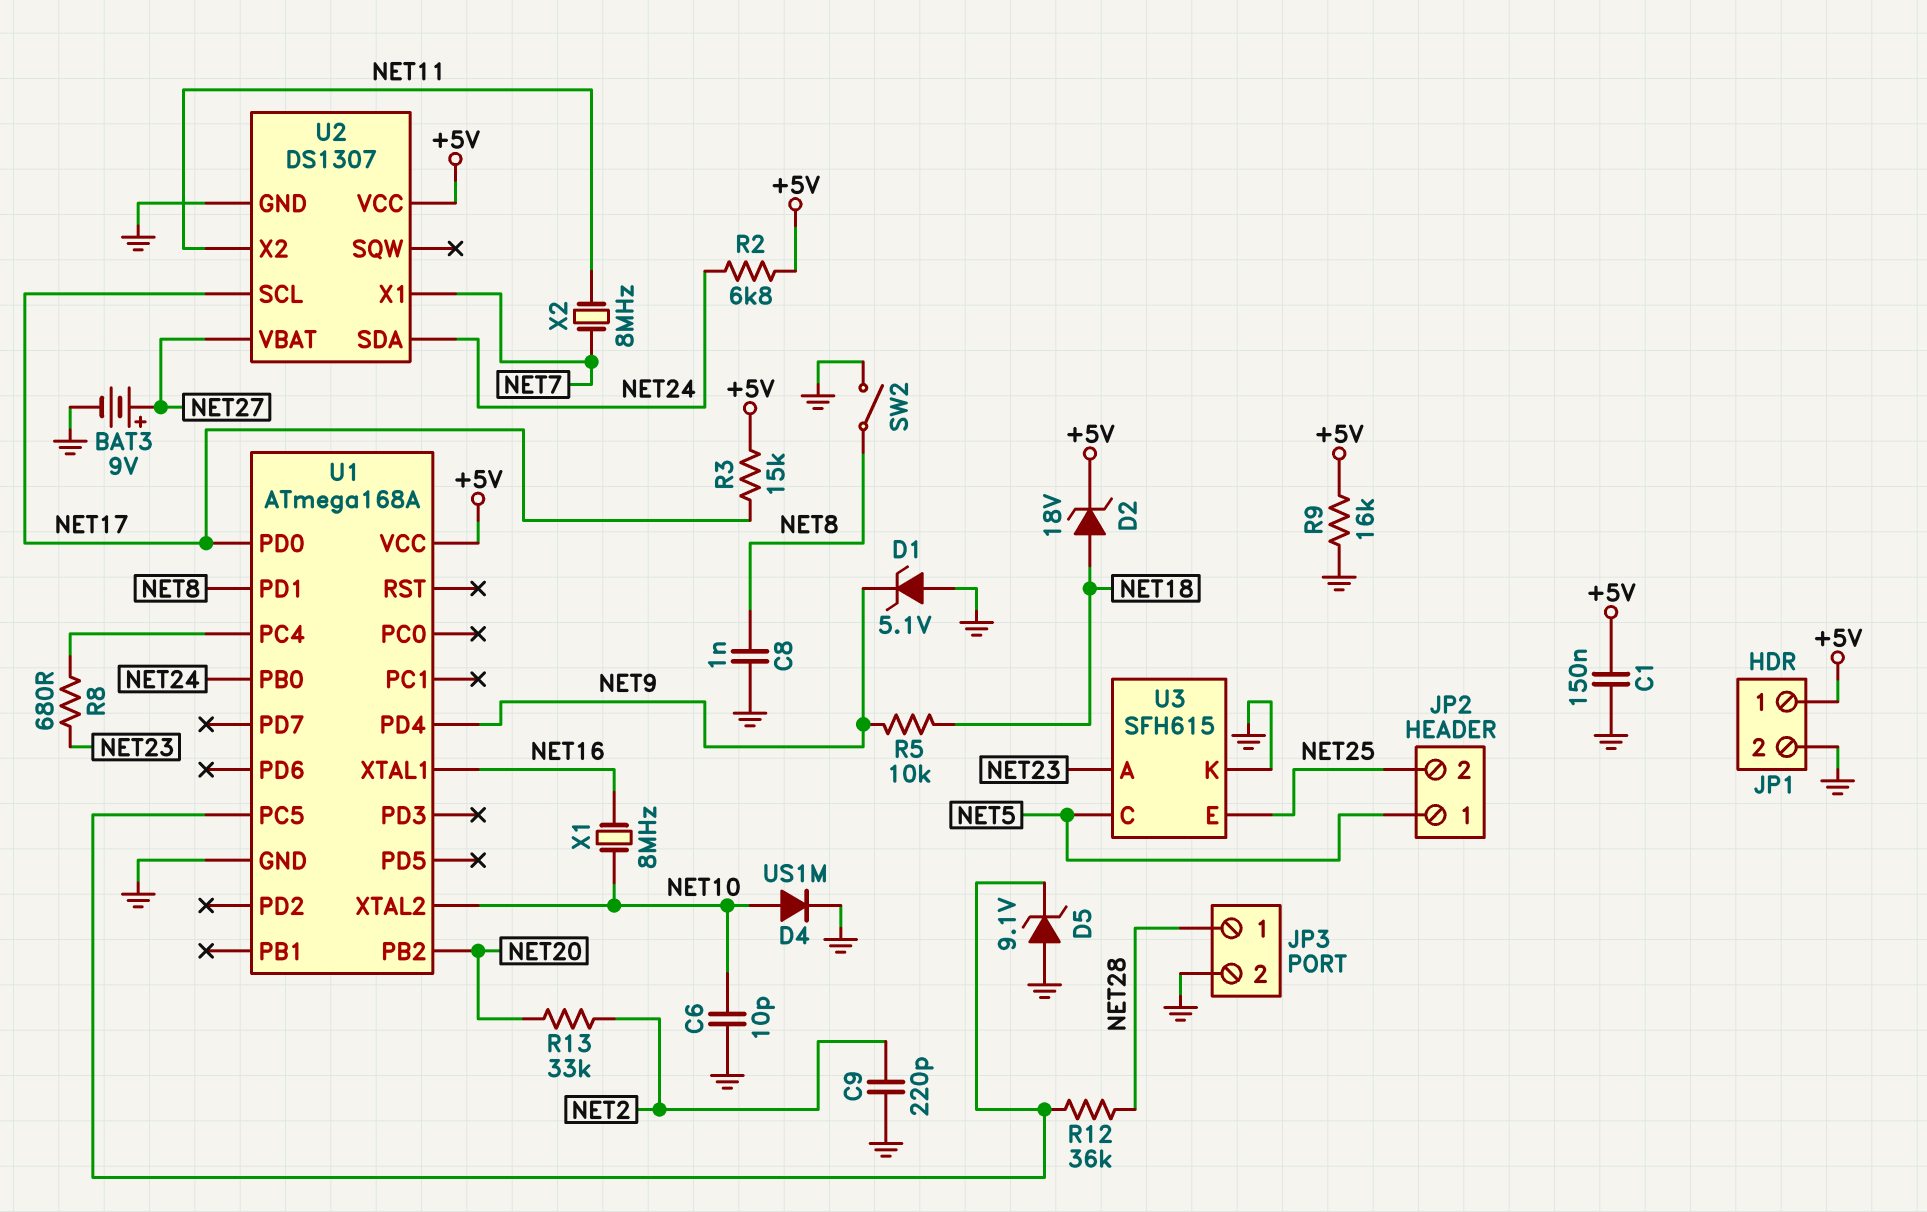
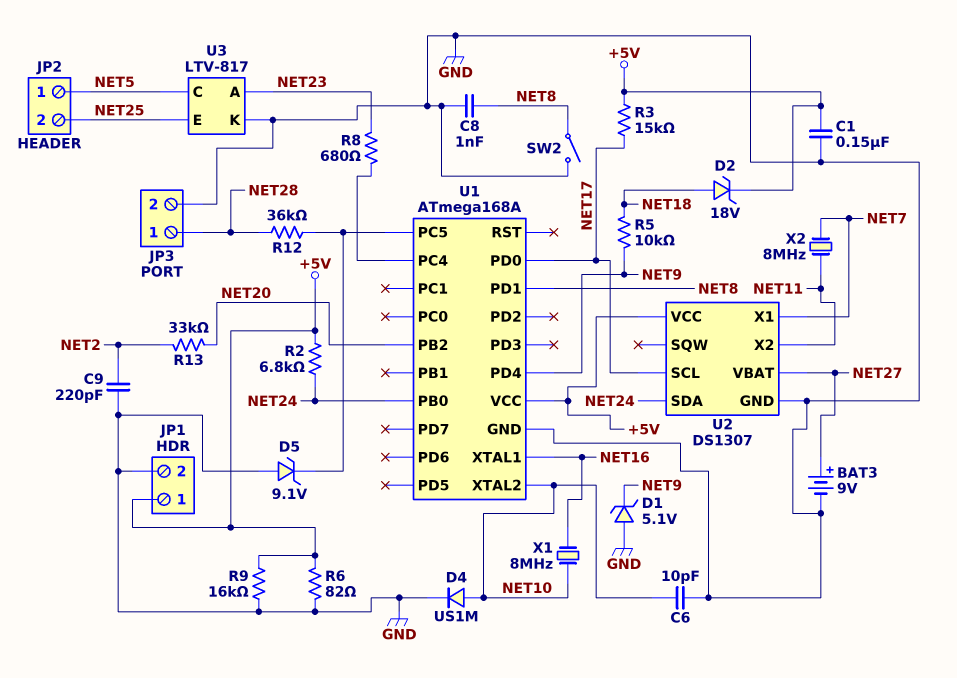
R6: none -> 82 (+5V, GND)
U3: SFH615 -> LTV-817

